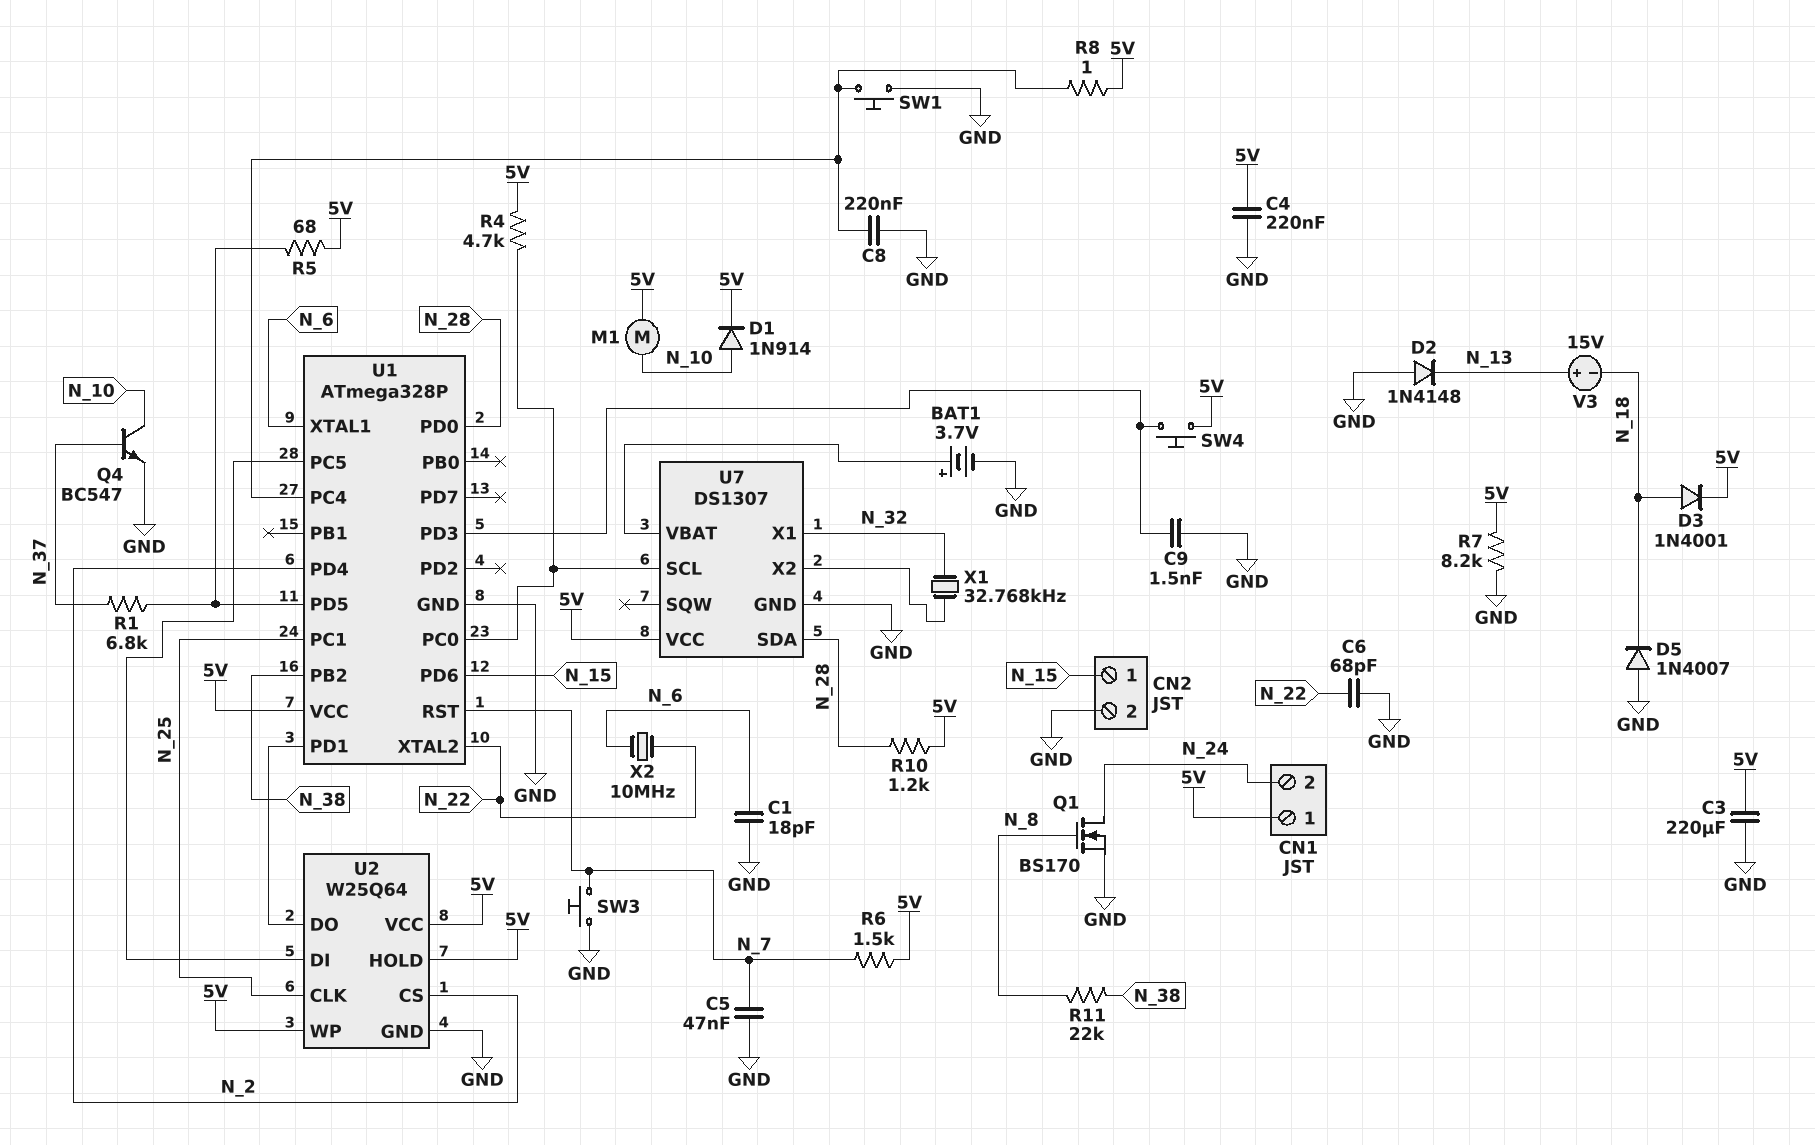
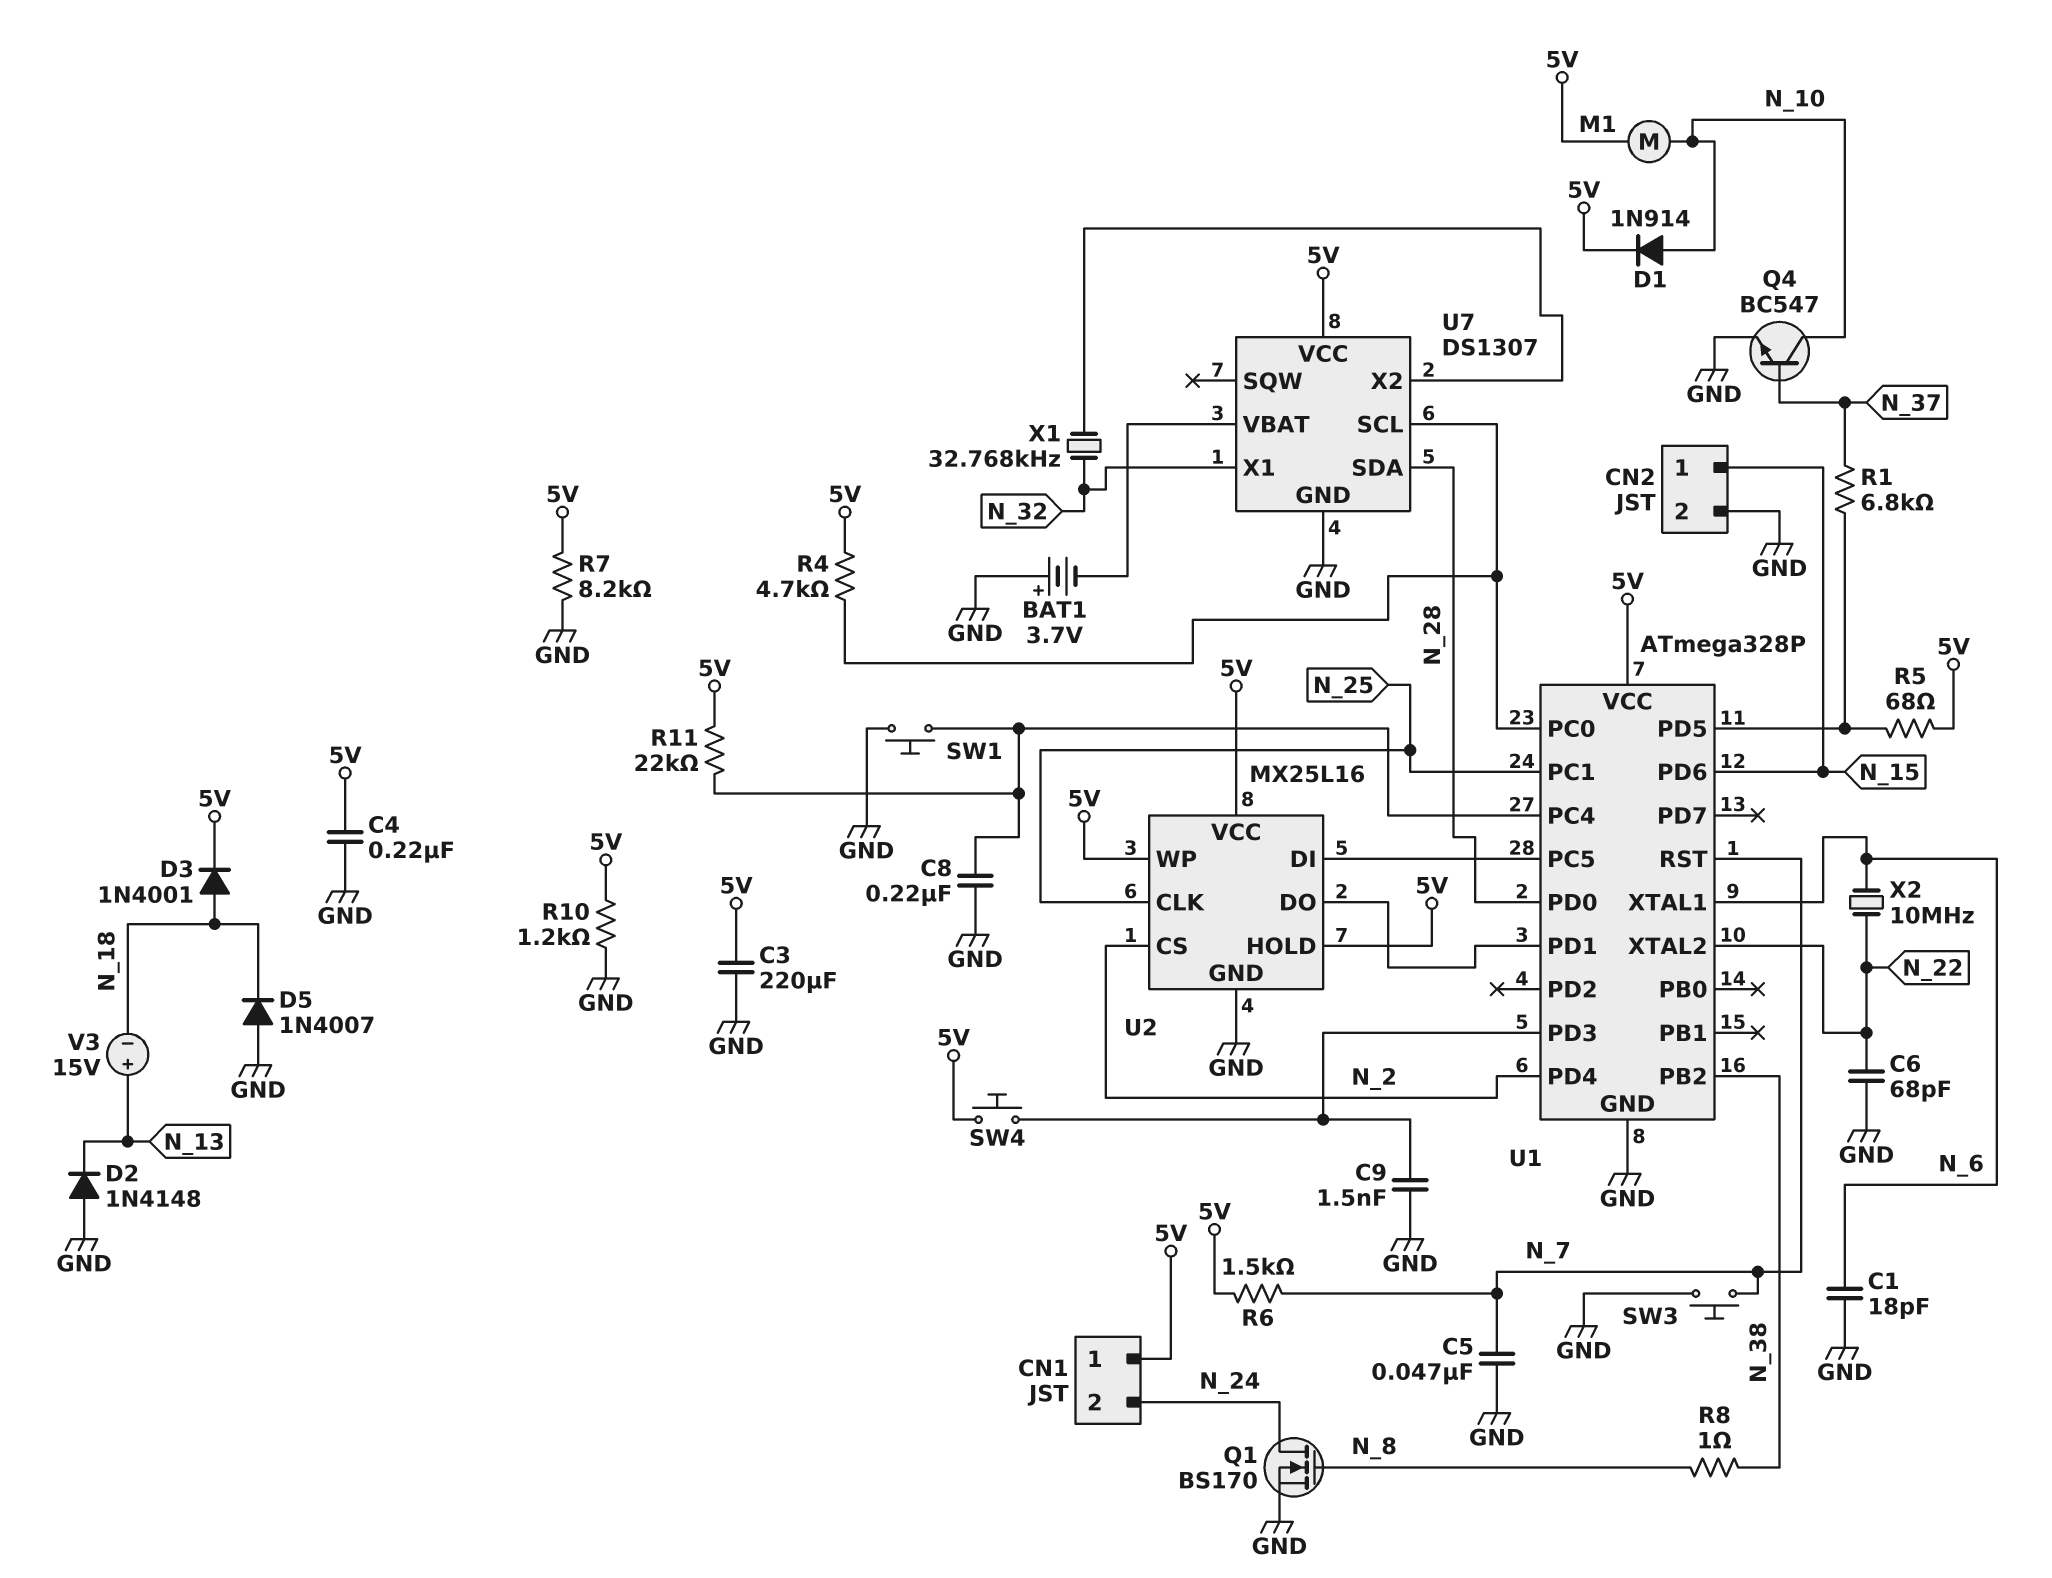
BAT1: 3.7V (plus U7/VBAT, minus GND) -> 3.7V (plus GND, minus U7/VBAT)
R8: 1 (5V, U1/PC4) -> 1 (N_8, N_38)
R10: 1.2k (5V, N_28) -> 1.2k (5V, GND)
R11: 22k (N_8, N_38) -> 22k (5V, U1/PC4)
U2: W25Q64 -> MX25L16

